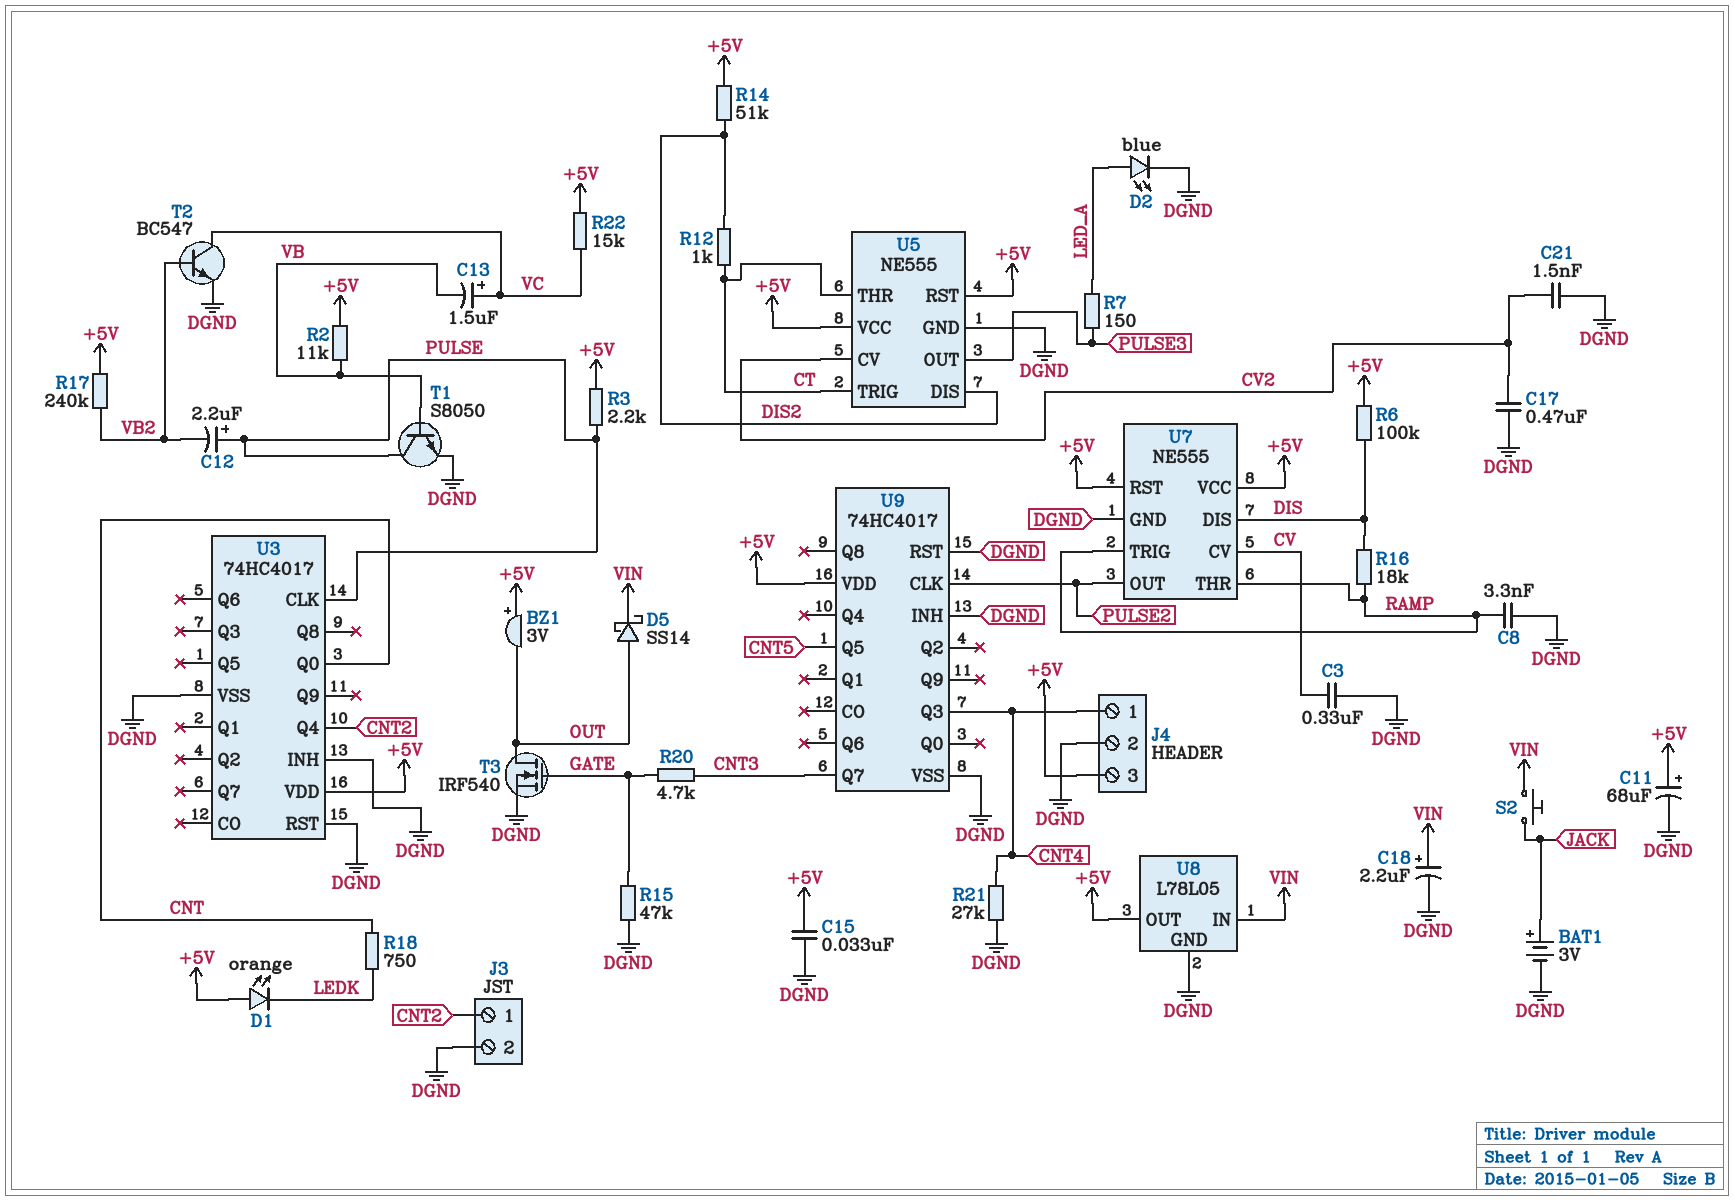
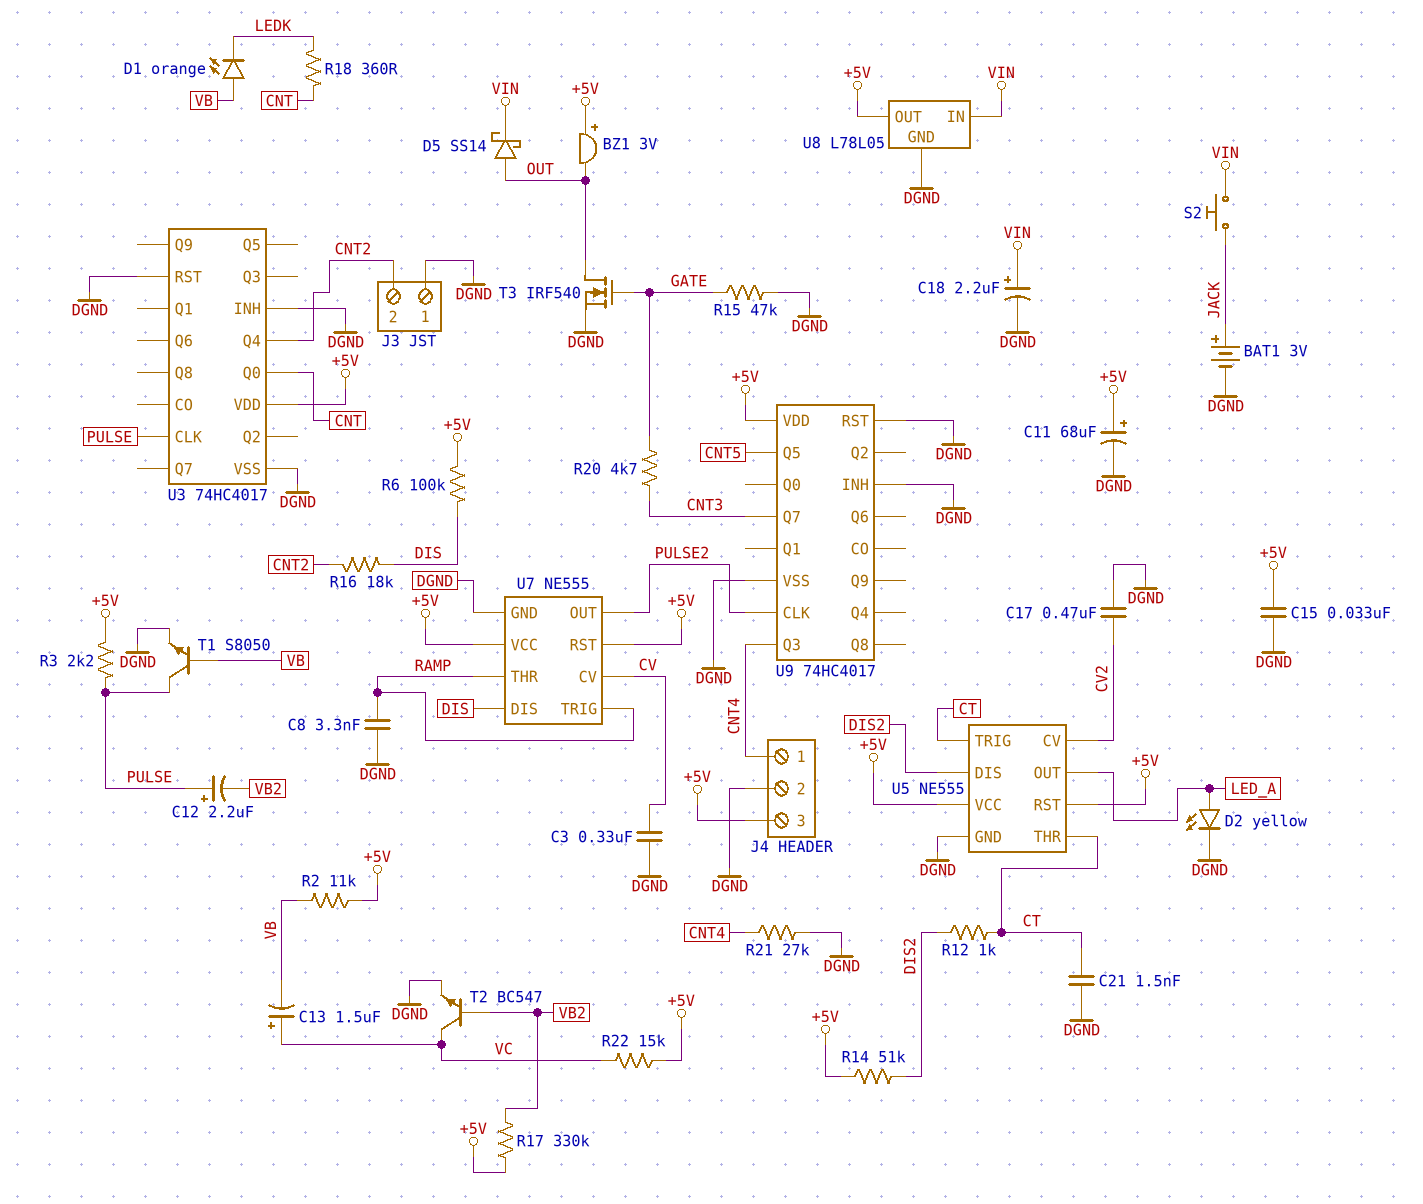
C21: 1.5nF (CV2, DGND) -> 1.5nF (CT, DGND)
D1: LED orange (A +5V, K LEDK) -> LED orange (A VB, K LEDK)
D2: LED blue (A LED_A, K DGND) -> LED yellow (A LED_A, K DGND)
J3 pin 1: CNT2 -> DGND
J3 pin 2: DGND -> CNT2
R7: 150 (LED_A, PULSE3) -> none
R16: 18k (DIS, RAMP) -> 18k (CNT2, DIS)
R17: 240k (+5V, VB2) -> 330k (+5V, VB2)
R18: 750 (CNT, LEDK) -> 360 (CNT, LEDK)
U5 pin OUT: PULSE3 -> LED_A

